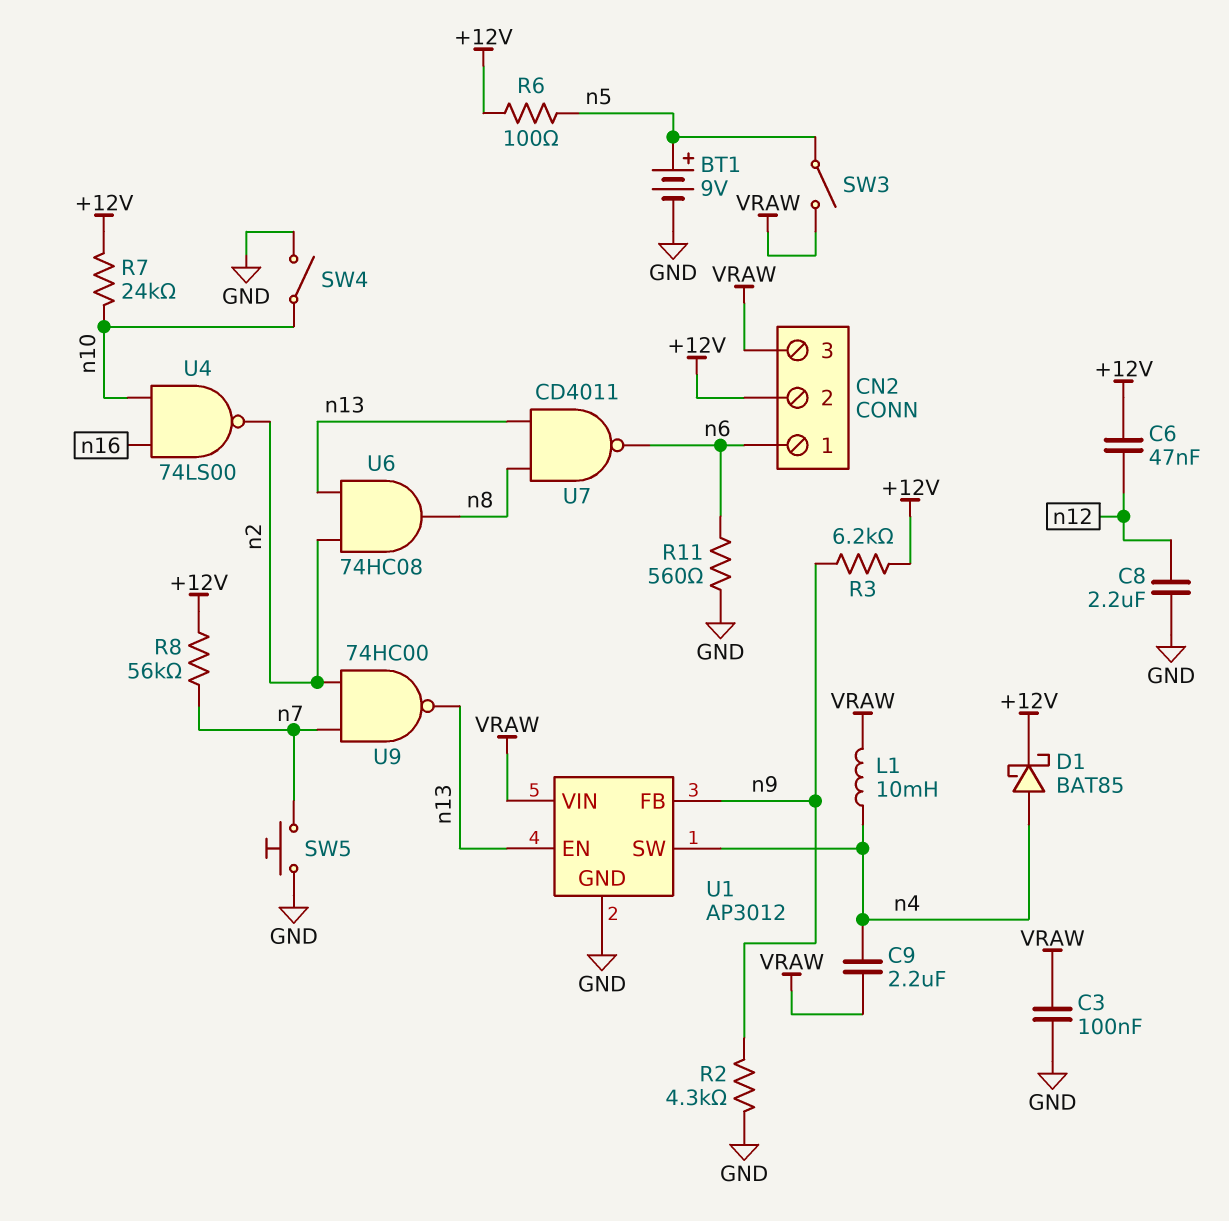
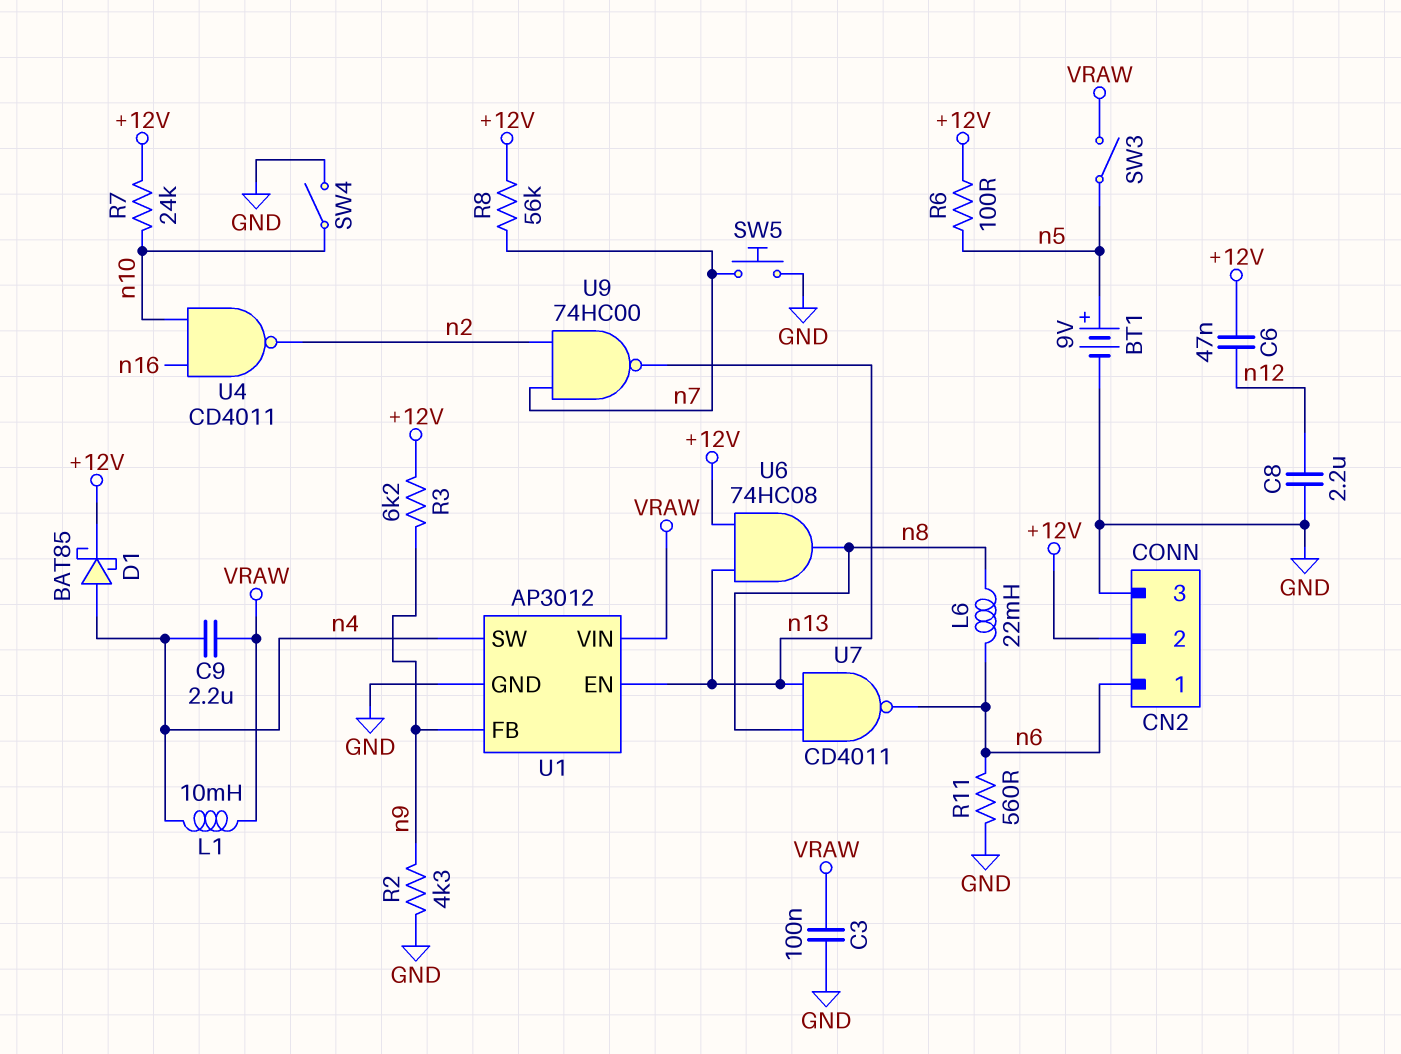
CN2 pin 3: VRAW -> GND
L6: none -> 22mH (n6, n8)
U4: NAND 74LS00 (in n10, in n16, out n2) -> NAND CD4011 (in n10, in n16, out n2)
U6: AND 74HC08 (in n2, in n13, out n8) -> AND 74HC08 (in +12V, in n13, out n8)

